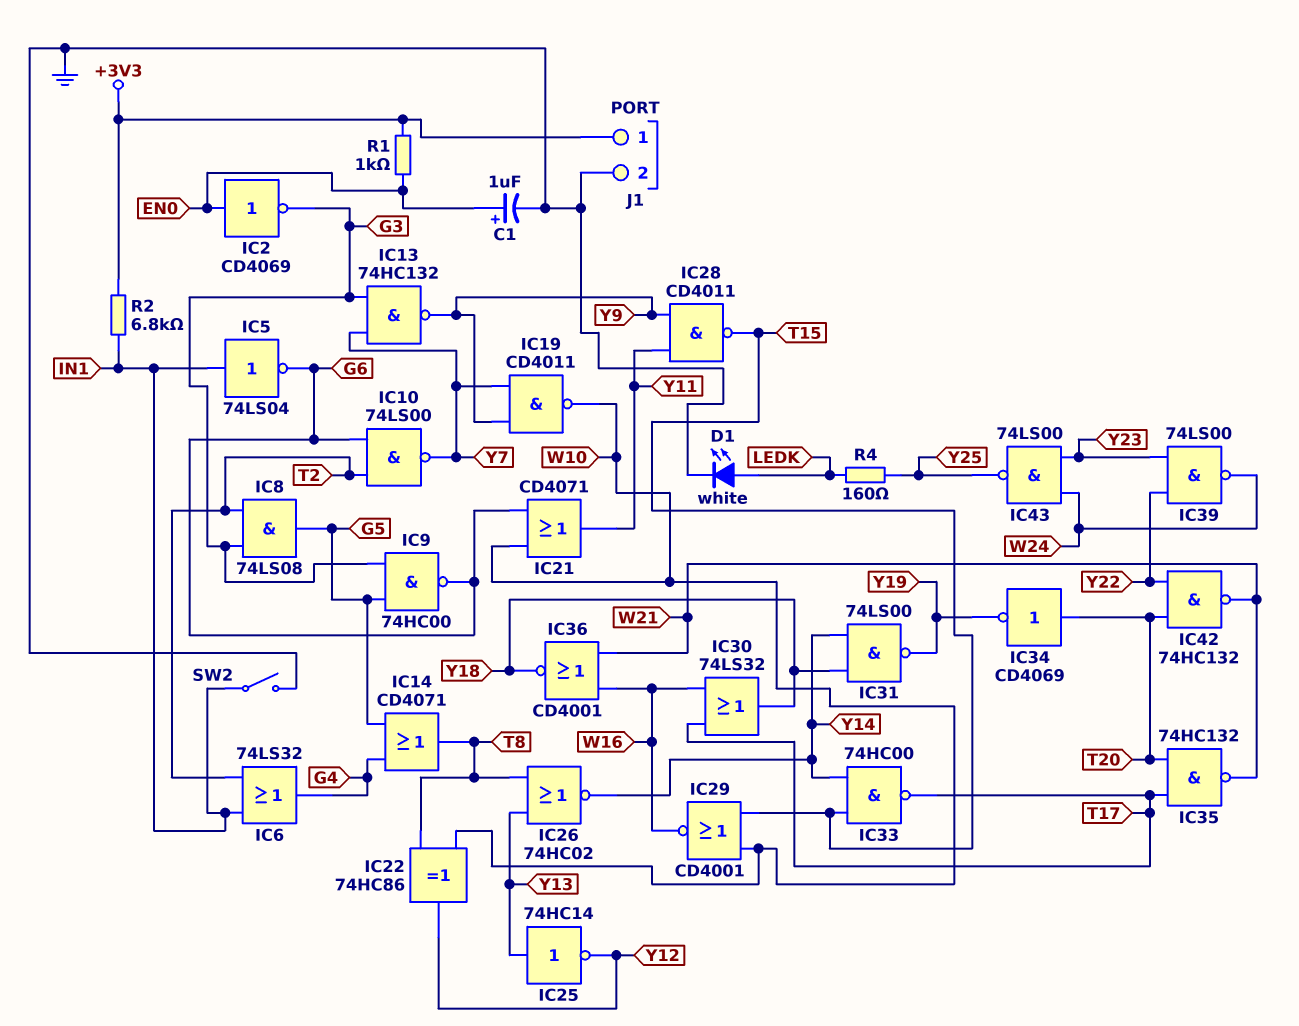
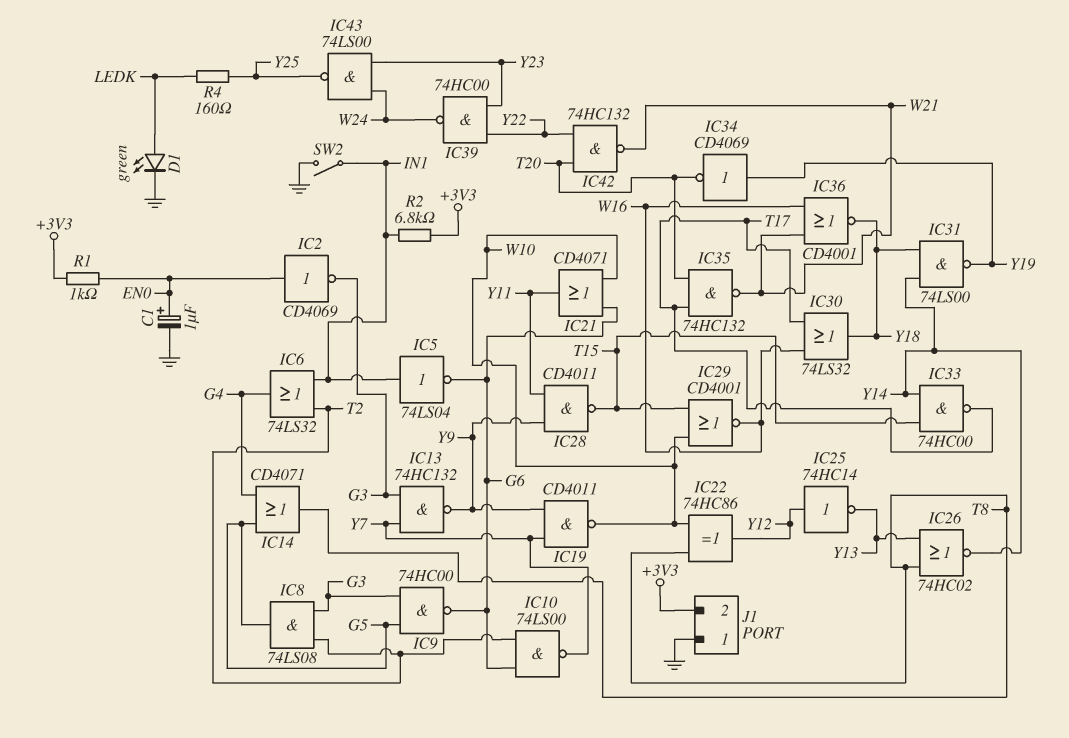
D1: LED white (A LEDK, K GND) -> LED green (A LEDK, K GND)
IC25: NOT 74HC14 (in Y13, out Y12) -> NOT 74HC14 (in Y12, out Y13)
IC34: NOT CD4069 (in T20, out Y19) -> NOT CD4069 (in Y19, out T20)
IC39: NAND 74LS00 (in Y22, in Y23, out W24) -> NAND 74HC00 (in Y22, in Y23, out W24)
J1 pin 1: +3V3 -> GND
J1 pin 2: GND -> +3V3

